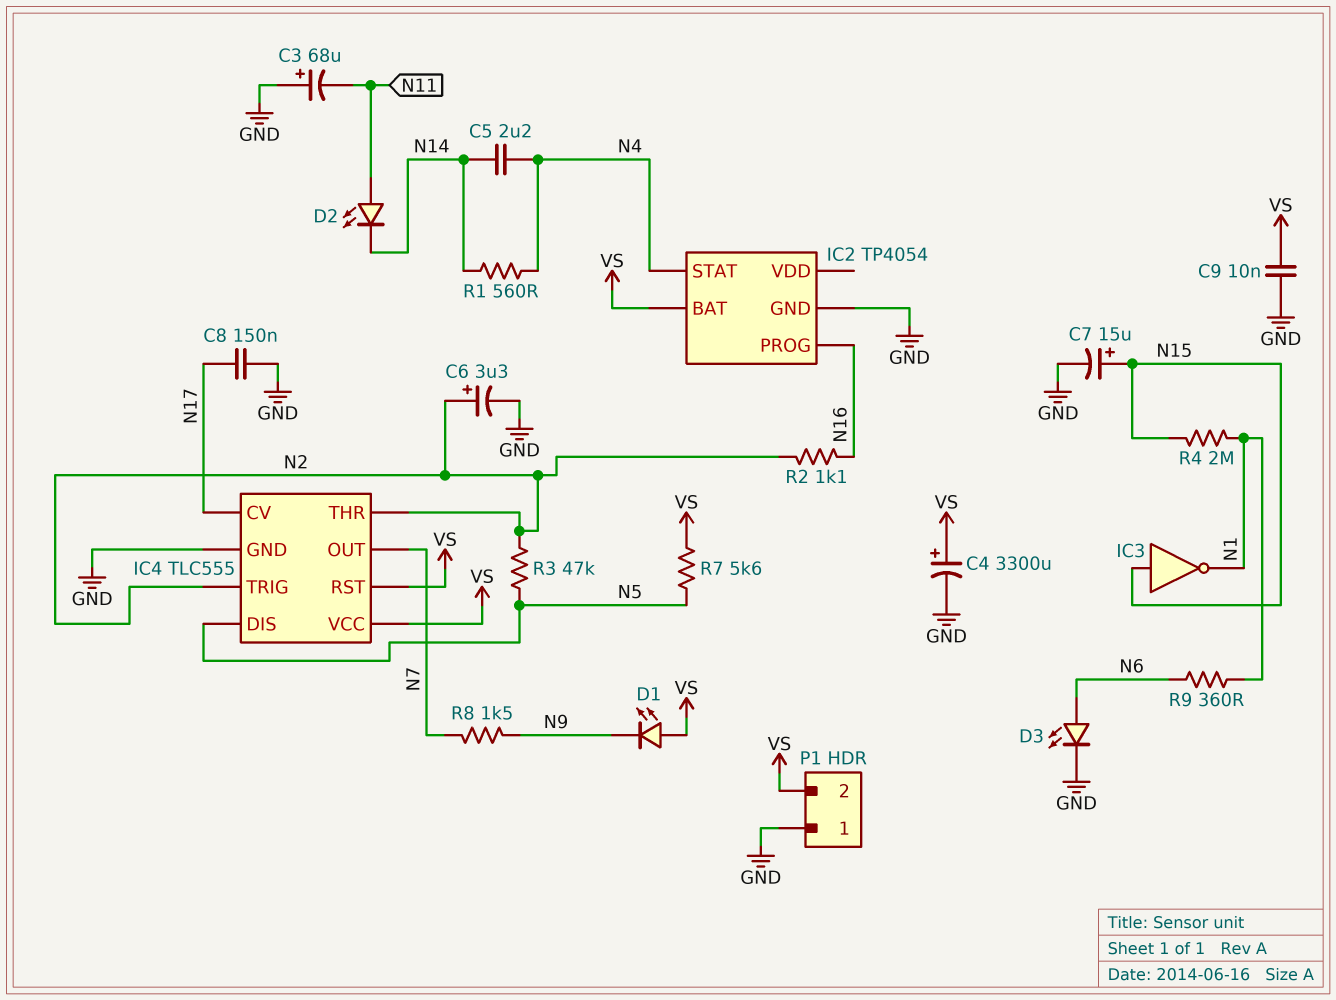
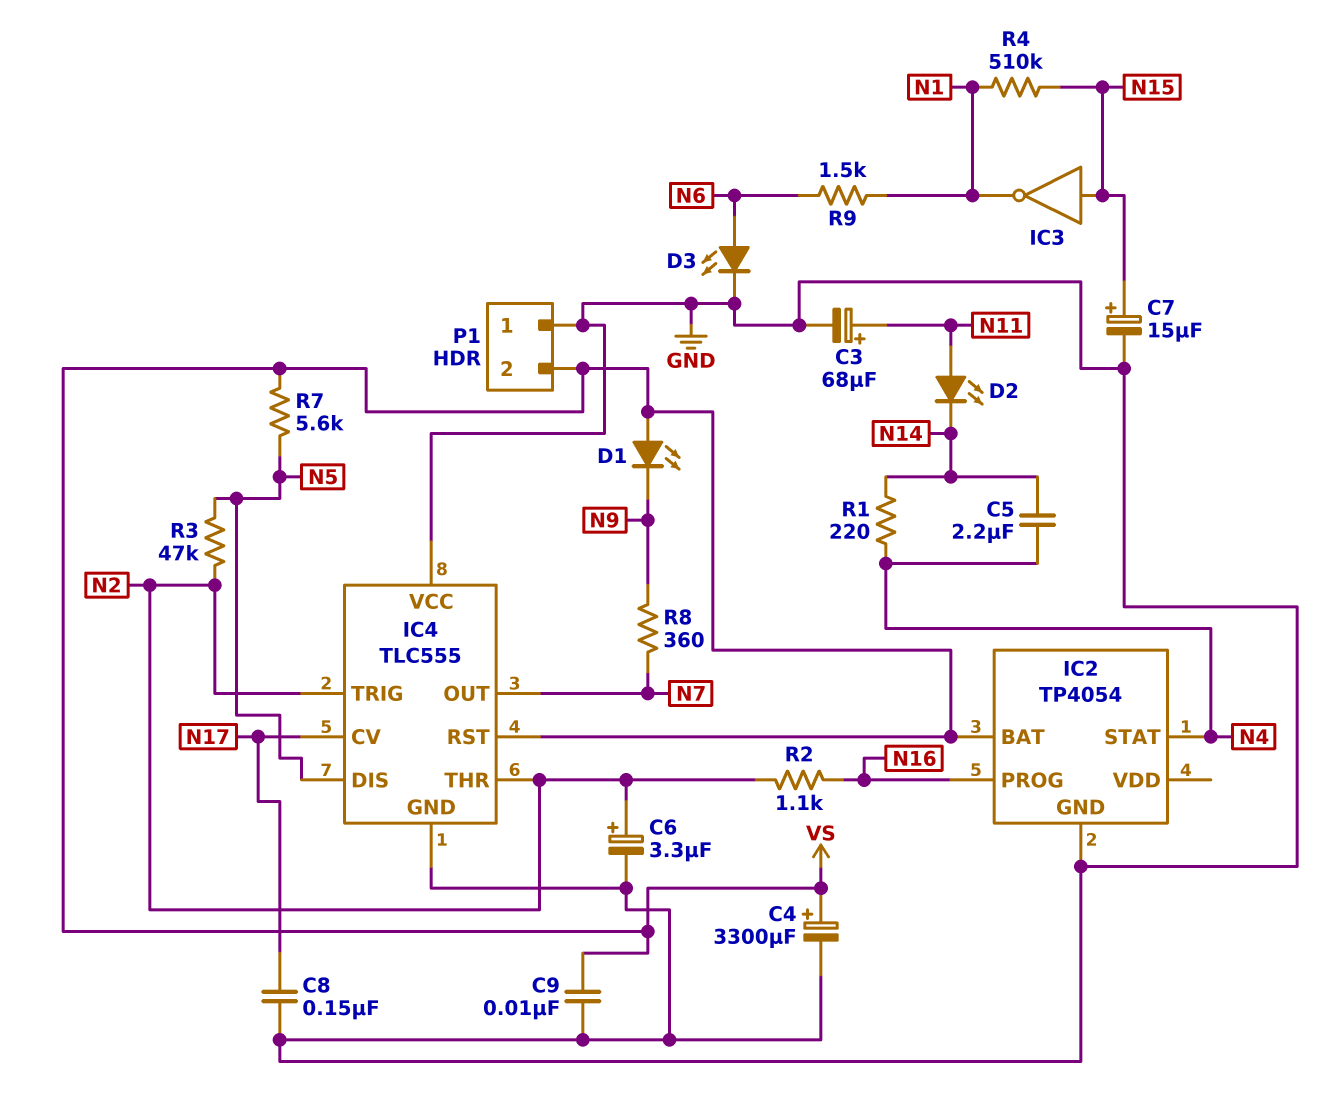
C3: 68uF (plus GND, minus N11) -> 68uF (plus N11, minus GND)
IC4 pin VCC: VS -> GND
R1: 560 (N4, N14) -> 220 (N4, N14)
R4: 2M (N1, N15) -> 510k (N1, N15)
R8: 1.5k (N7, N9) -> 360 (N7, N9)
R9: 360 (N1, N6) -> 1.5k (N1, N6)

